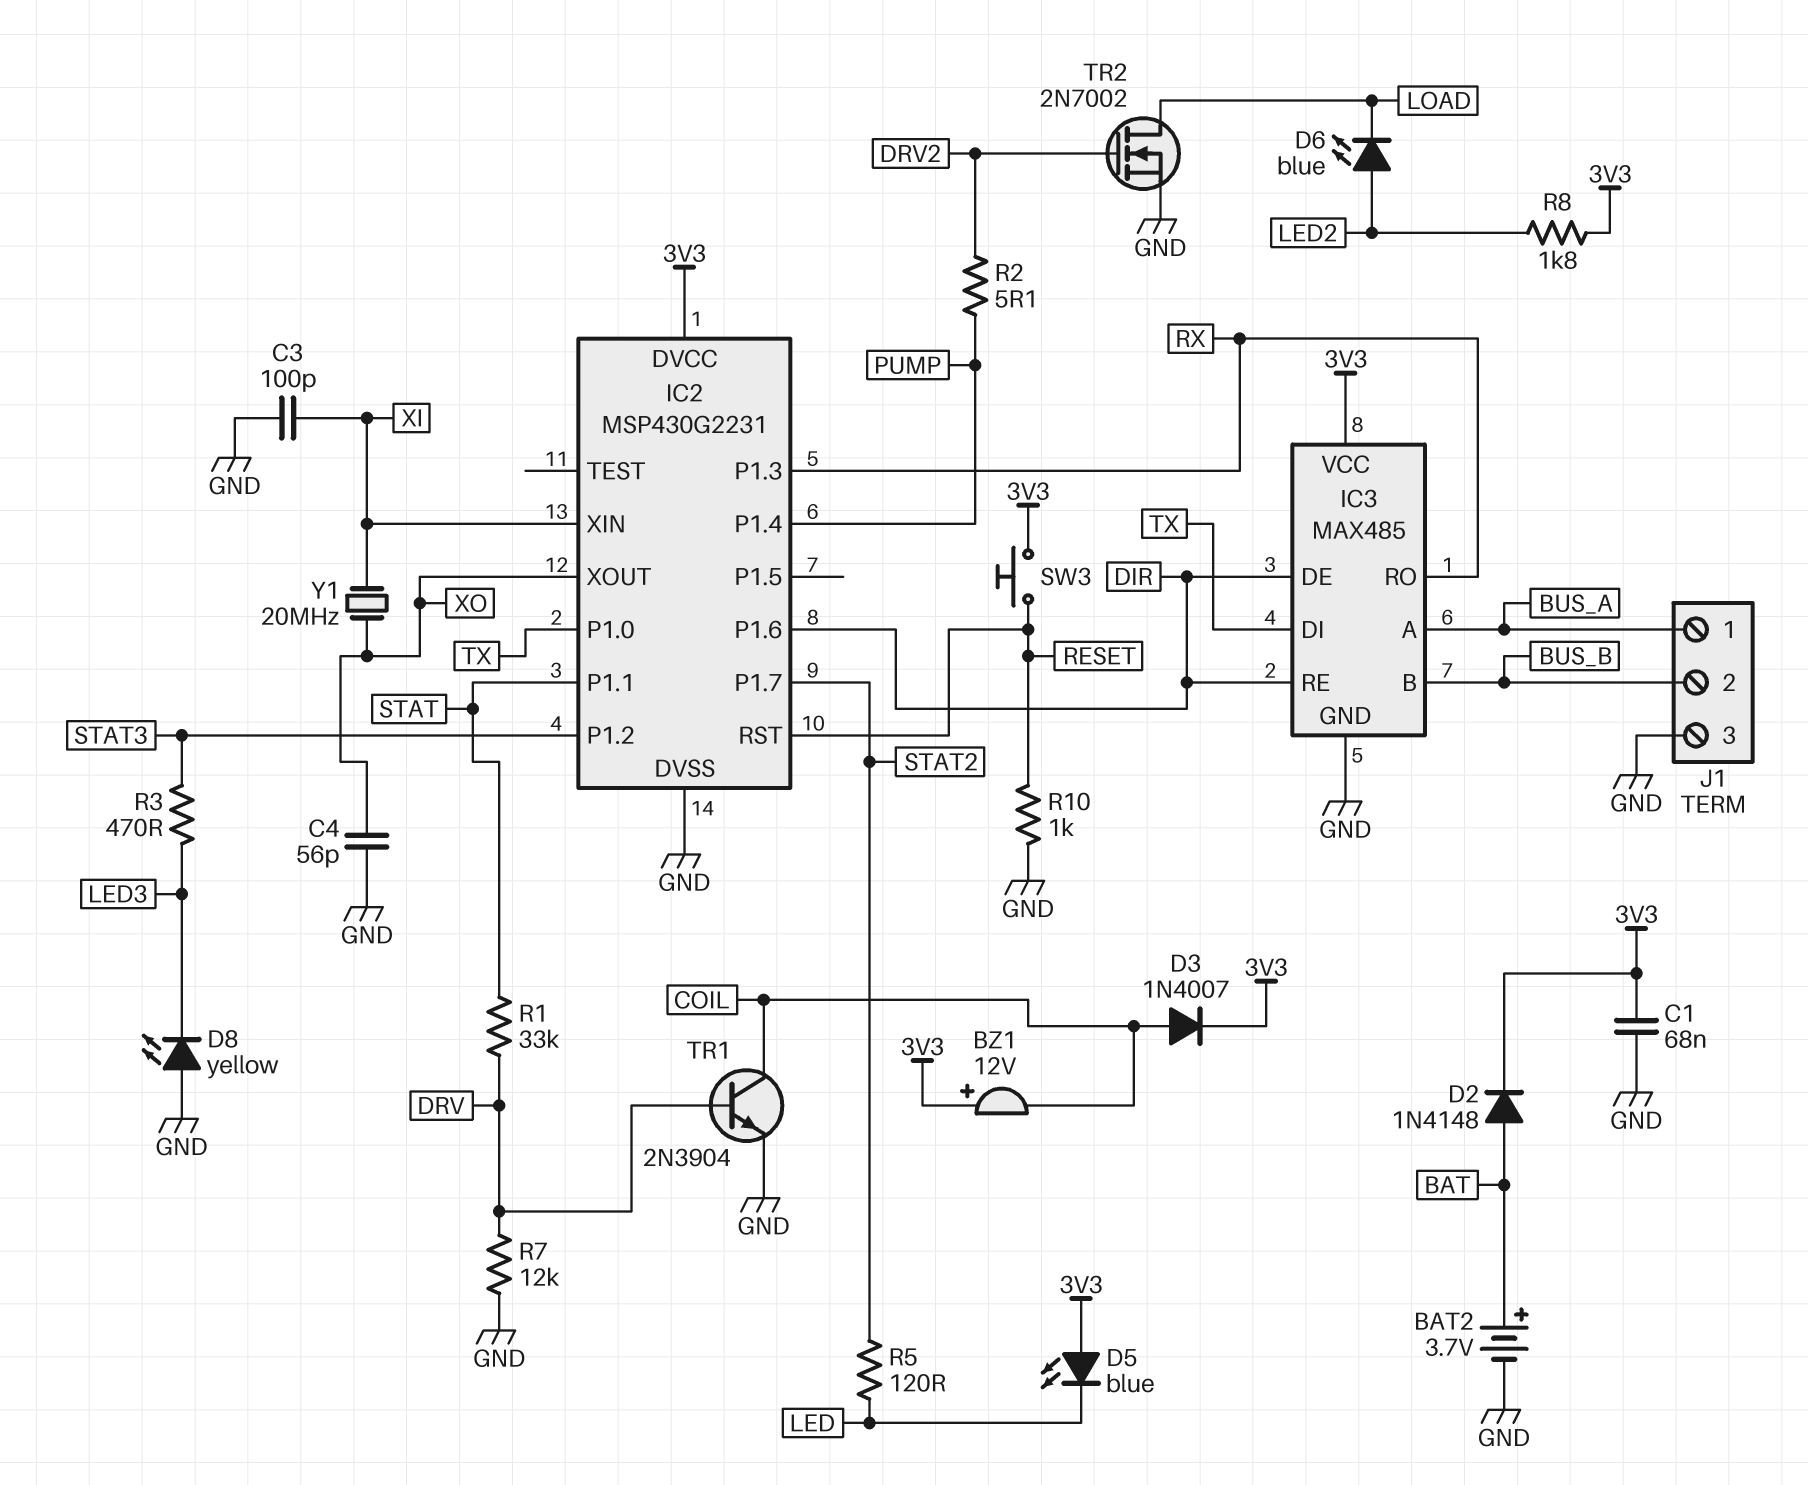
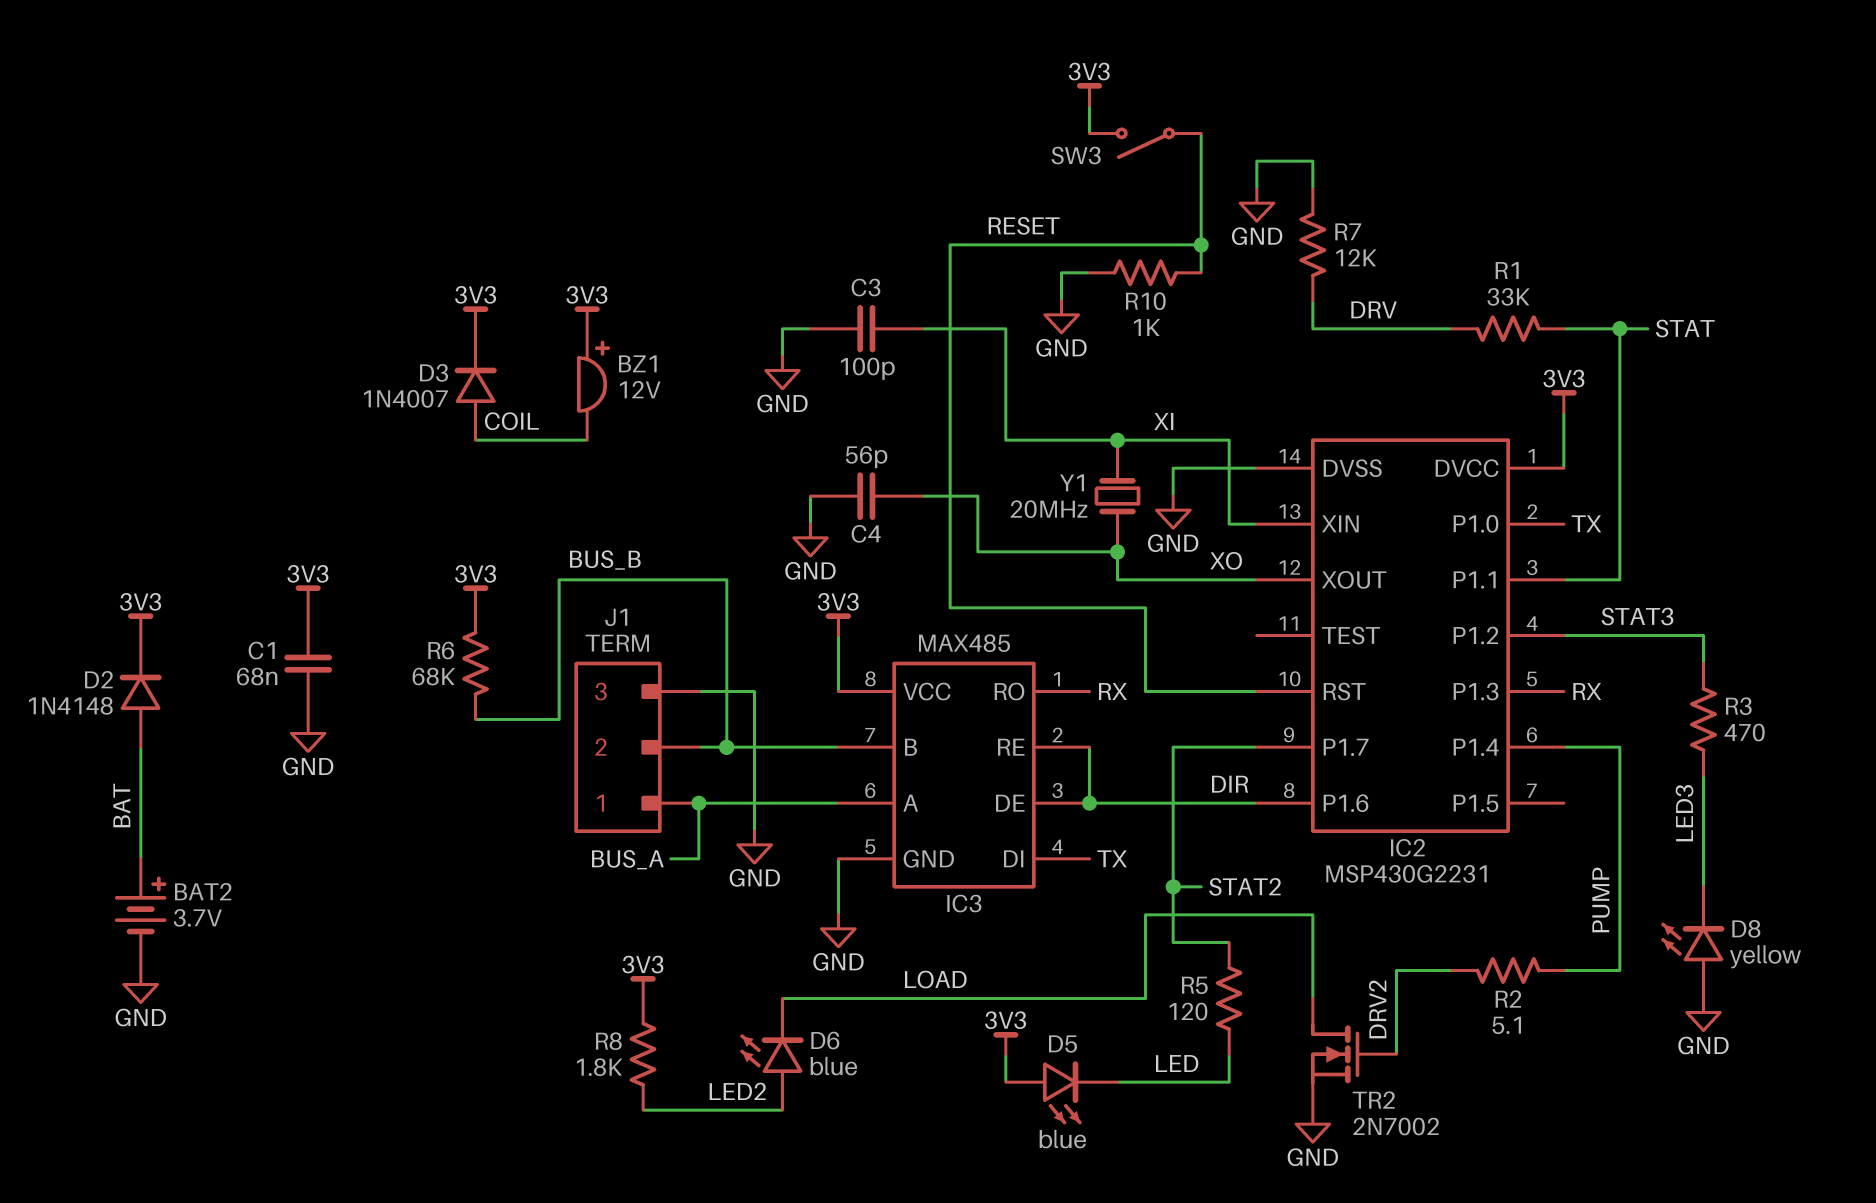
R6: none -> 68k (3V3, BUS_B)
SW3: button (3V3, RESET) -> switch (3V3, RESET)
TR1: NPN 2N3904 (B DRV, C COIL, E GND) -> none

